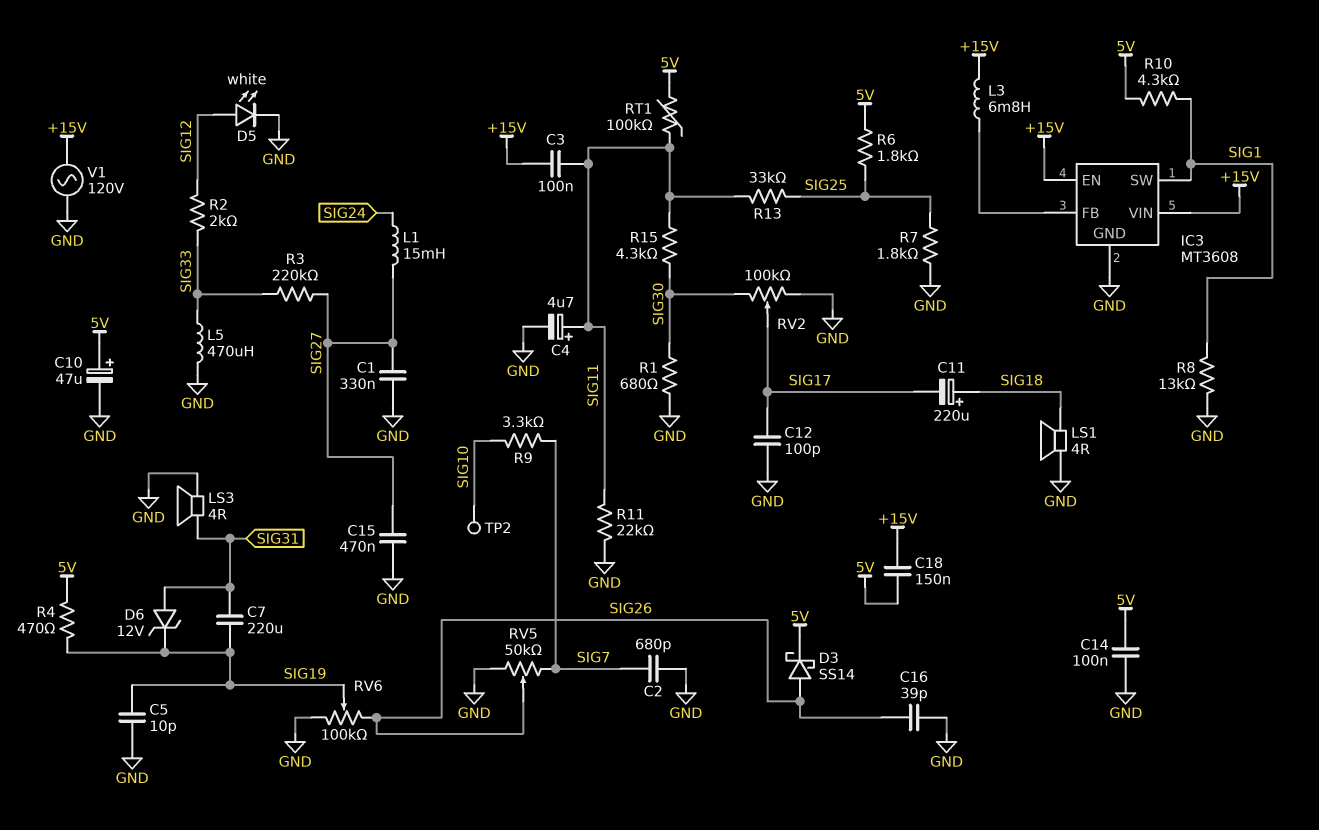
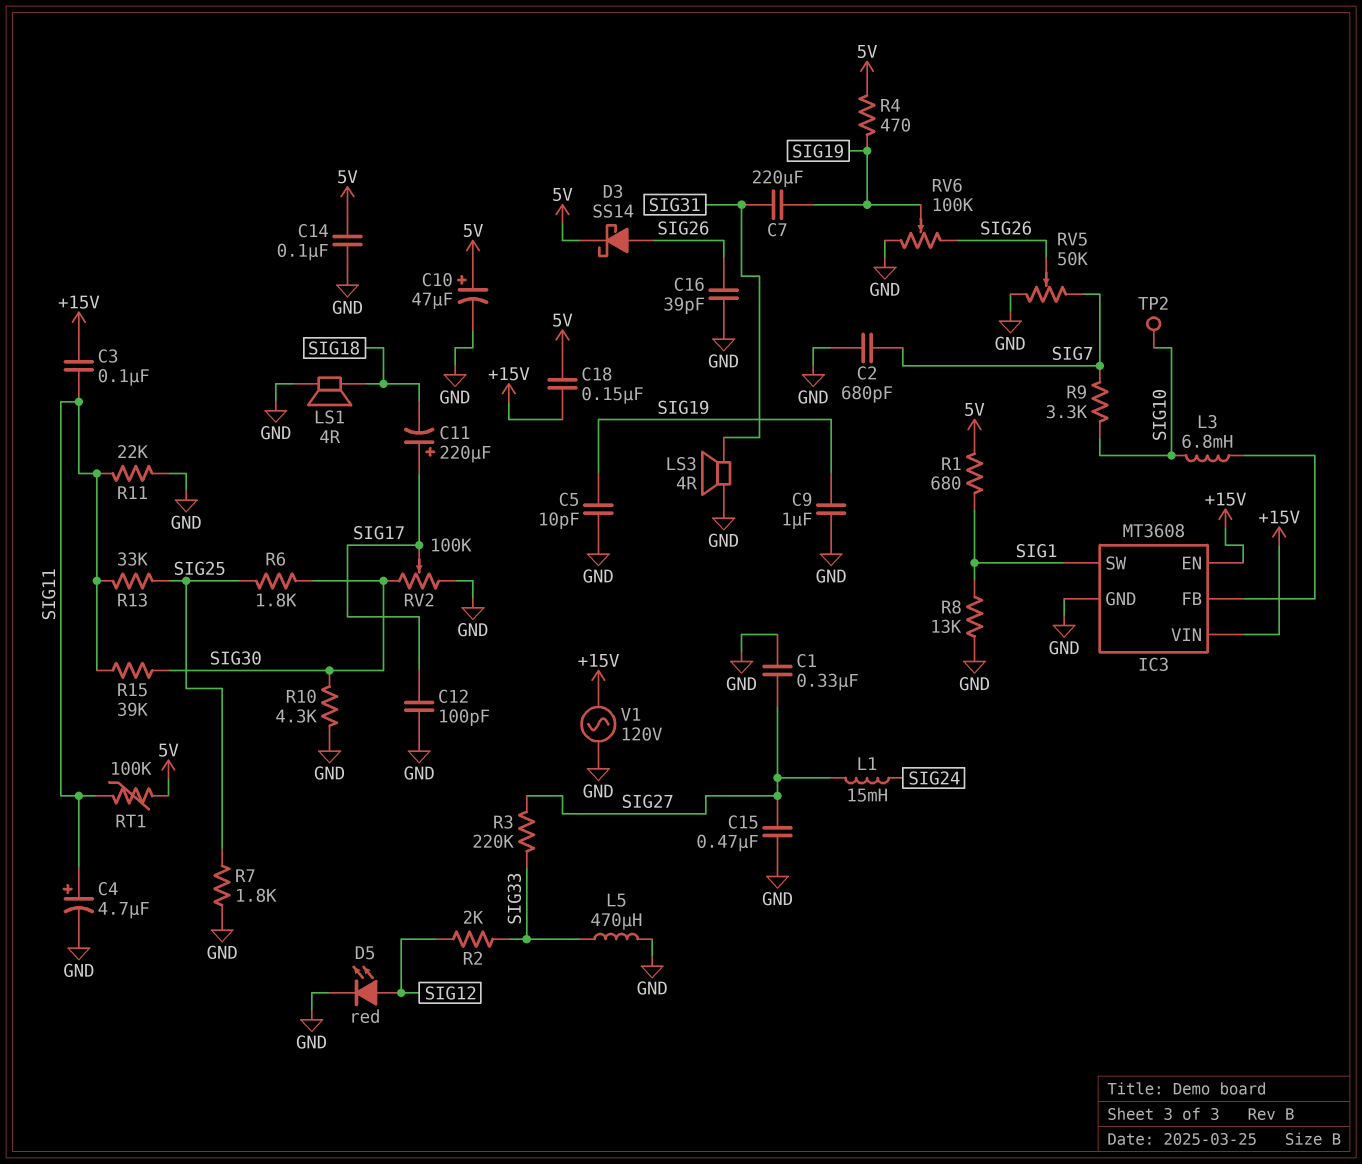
C9: none -> 1uF (GND, SIG19)
C11: 220uF (plus SIG18, minus SIG17) -> 220uF (plus SIG17, minus SIG18)
D5: LED white (A SIG12, K GND) -> LED red (A SIG12, K GND)
D6: zener 12V (A SIG31, K SIG19) -> none
L3: 6.8mH (+15V, IC3/FB) -> 6.8mH (IC3/FB, SIG10)
R1: 680 (GND, SIG30) -> 680 (5V, SIG1)
R6: 1.8k (5V, SIG25) -> 1.8k (SIG25, SIG30)
R10: 4.3k (5V, SIG1) -> 4.3k (GND, SIG30)
R15: 4.3k (SIG11, SIG30) -> 39k (SIG11, SIG30)

